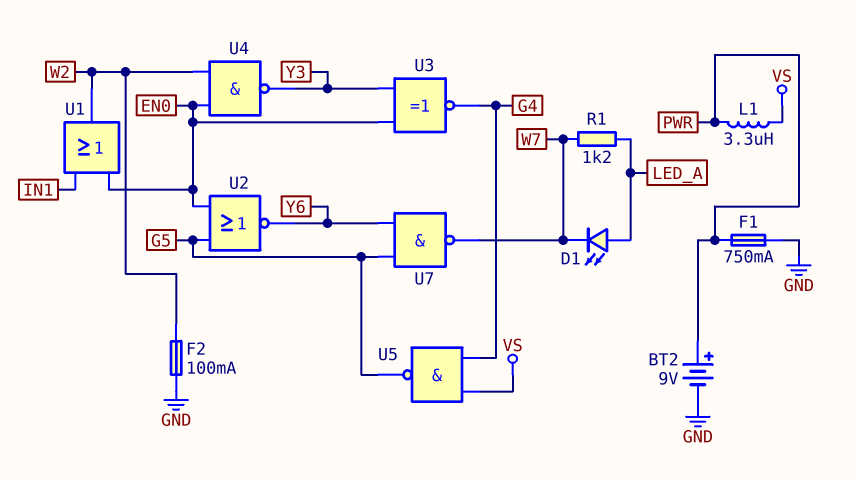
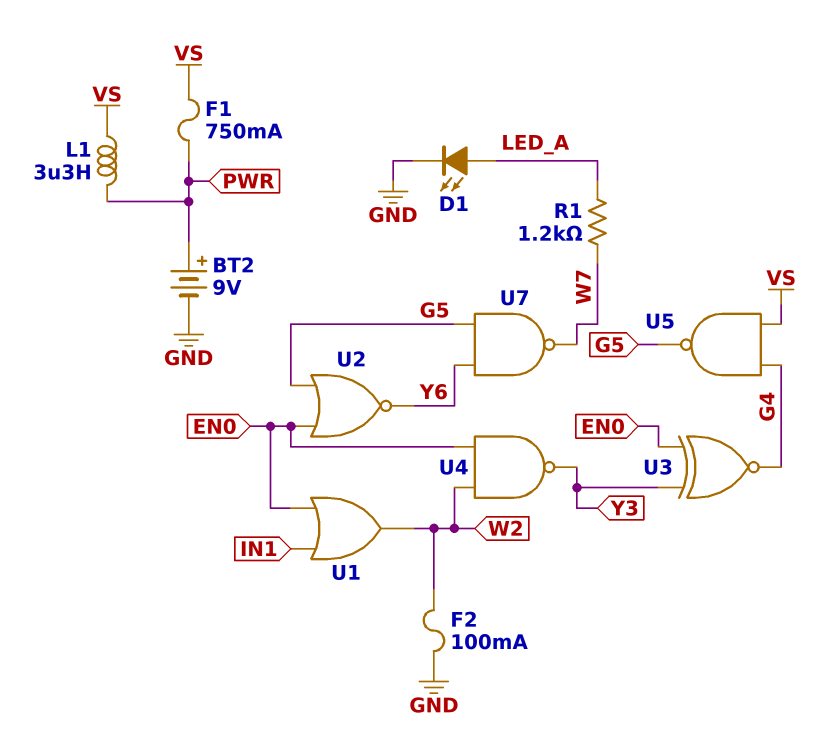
D1: LED (A LED_A, K W7) -> LED (A LED_A, K GND)
F1: 750mA (GND, PWR) -> 750mA (PWR, VS)

